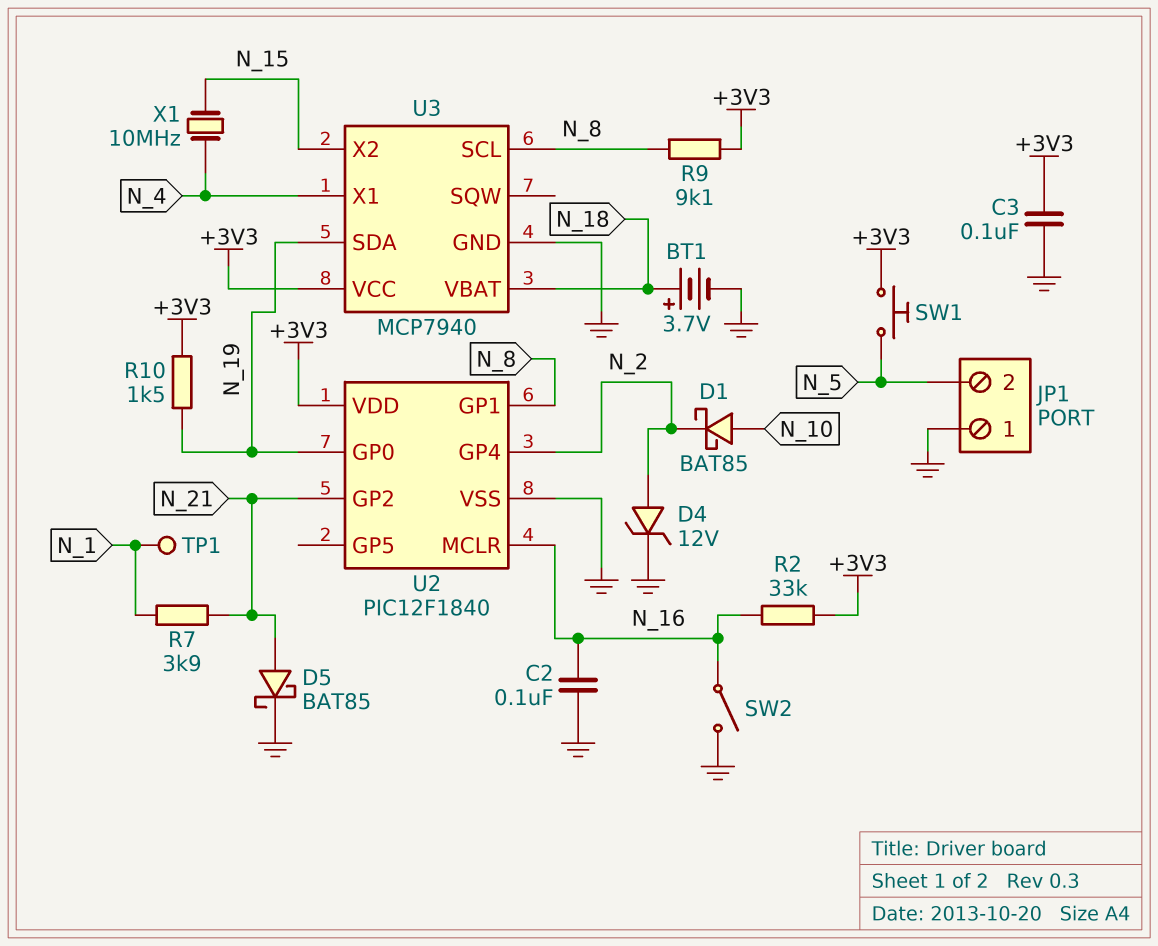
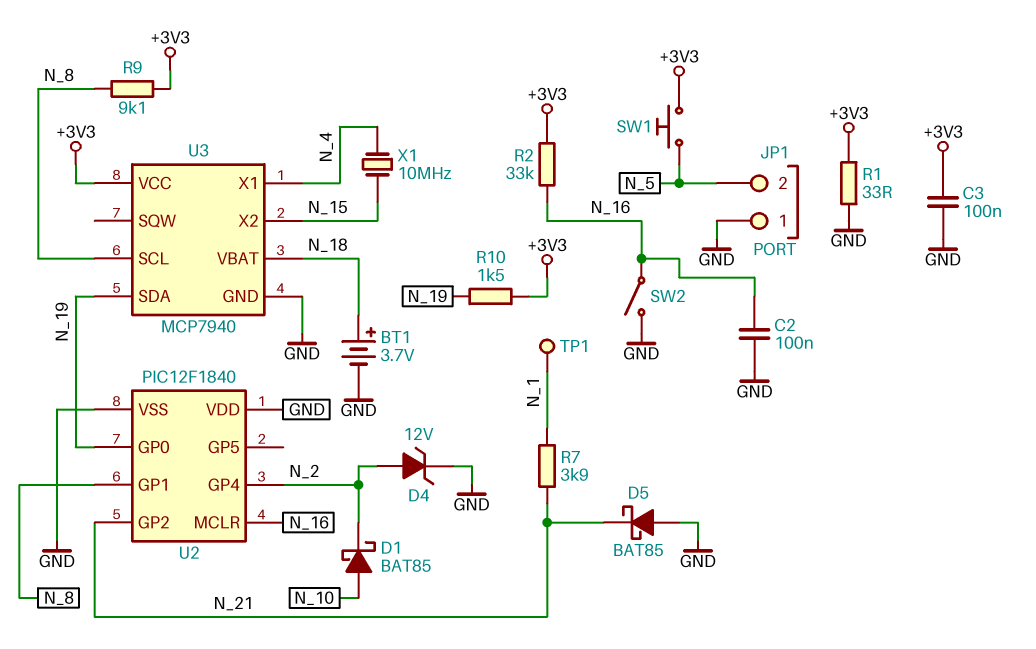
D5: schottky BAT85 (A N_21, K GND) -> schottky BAT85 (A GND, K N_21)
R1: none -> 33 (+3V3, GND)
U2 pin VDD: +3V3 -> GND

